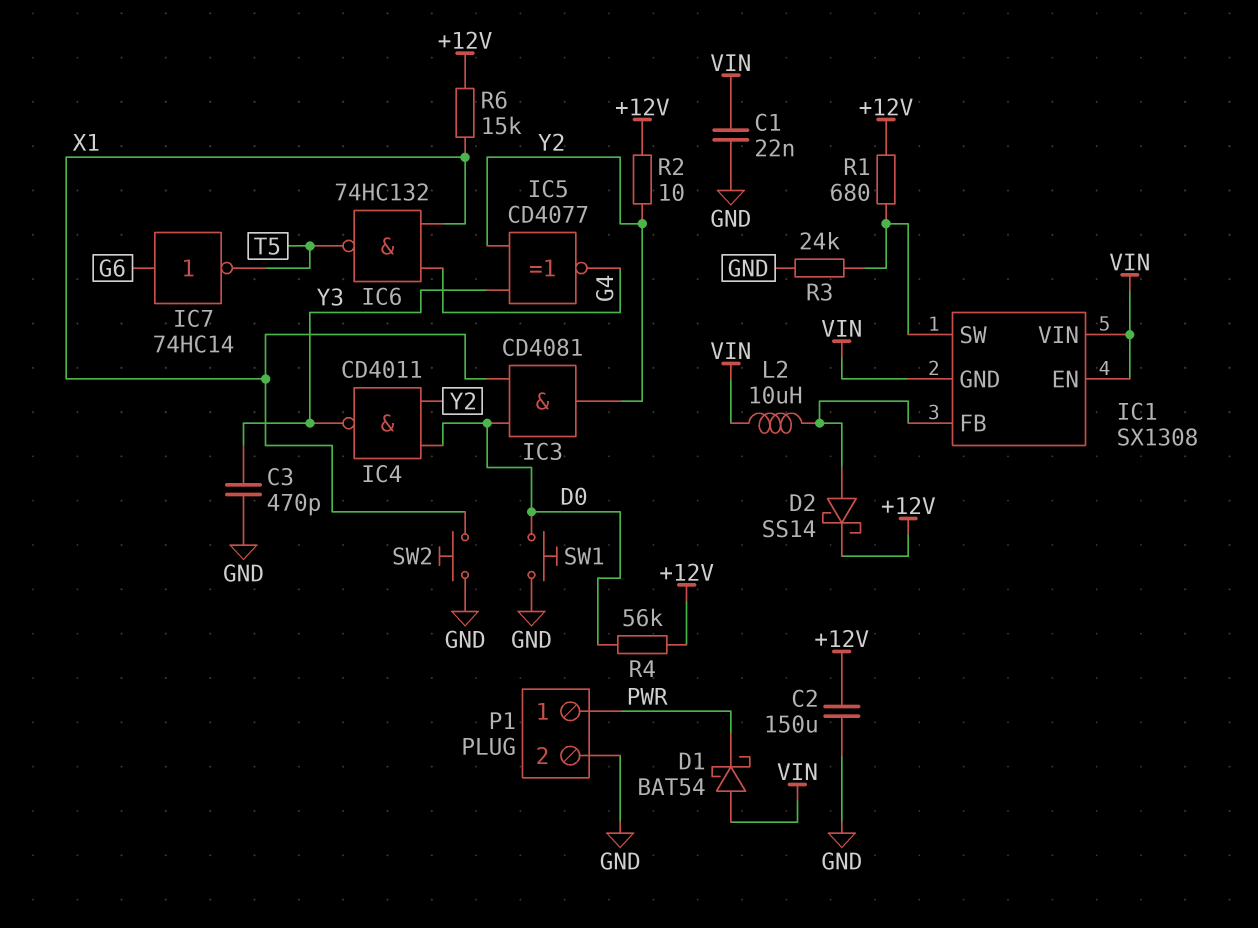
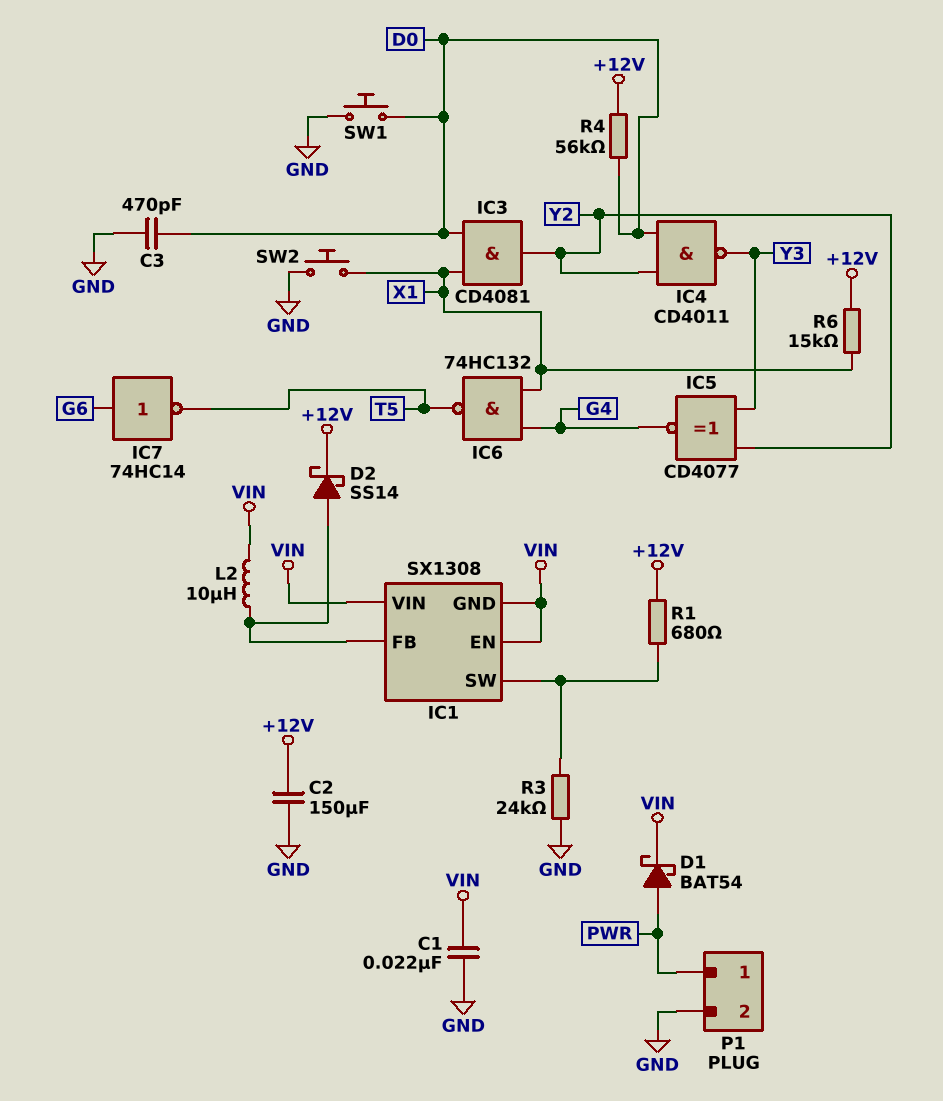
C3: 470pF (GND, Y3) -> 470pF (D0, GND)
D1: schottky BAT54 (A VIN, K PWR) -> schottky BAT54 (A PWR, K VIN)
R2: 10 (+12V, Y2) -> none

